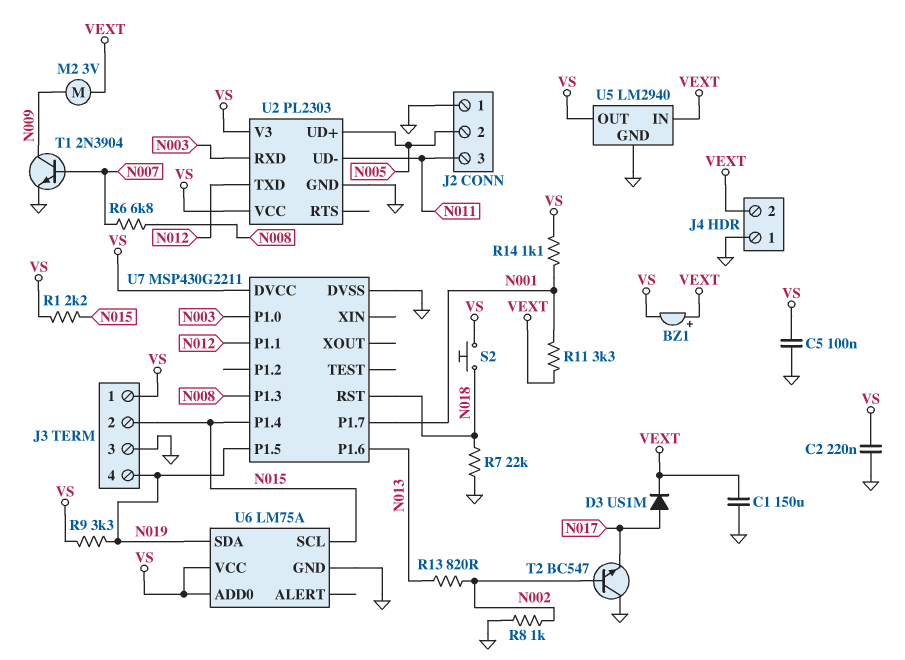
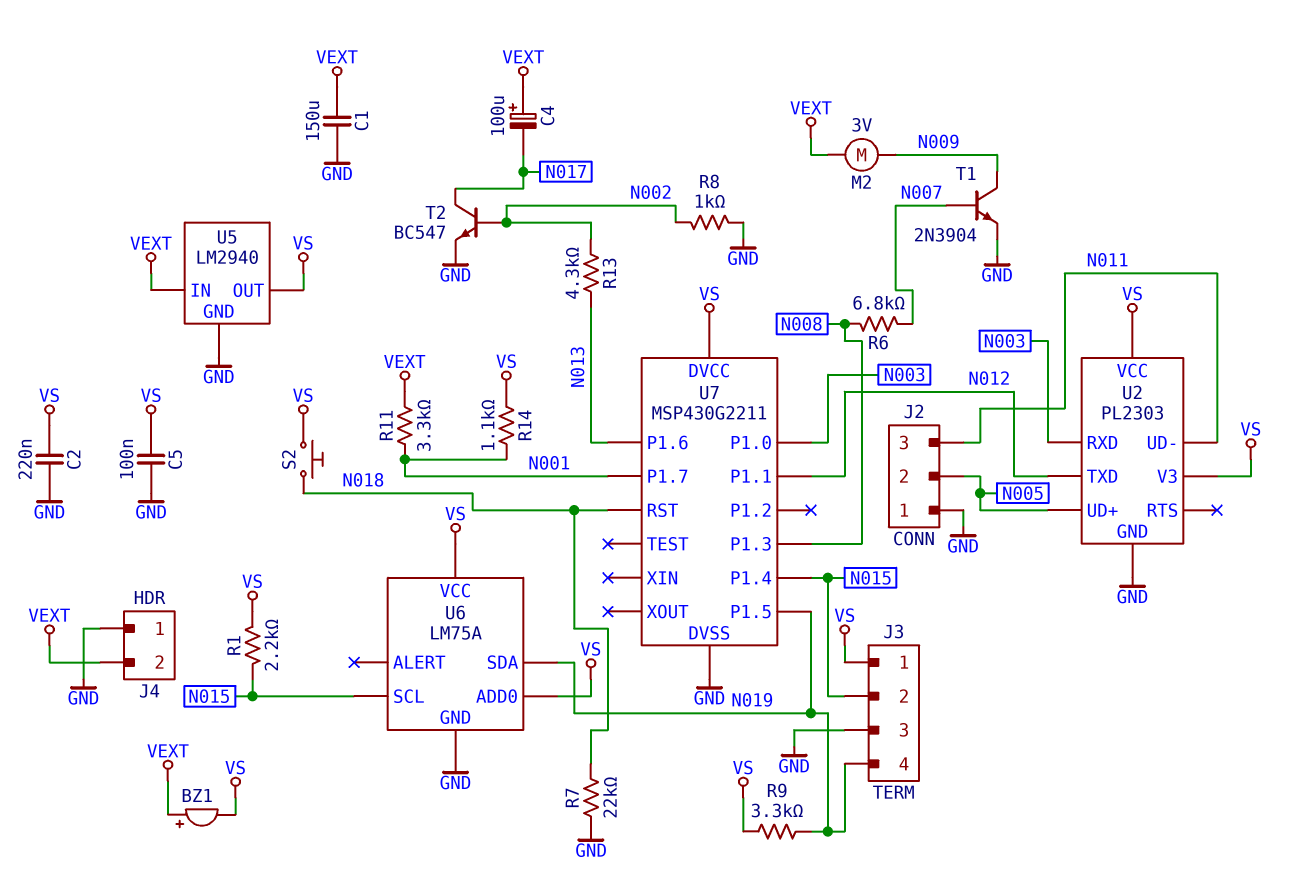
C4: none -> 100uF (plus VEXT, minus N017)
D3: diode US1M (A N017, K VEXT) -> none
R13: 820 (N002, N013) -> 4.3k (N002, N013)
T2: NPN BC547 (B N002, C GND, E N017) -> NPN BC547 (B N002, C N017, E GND)

